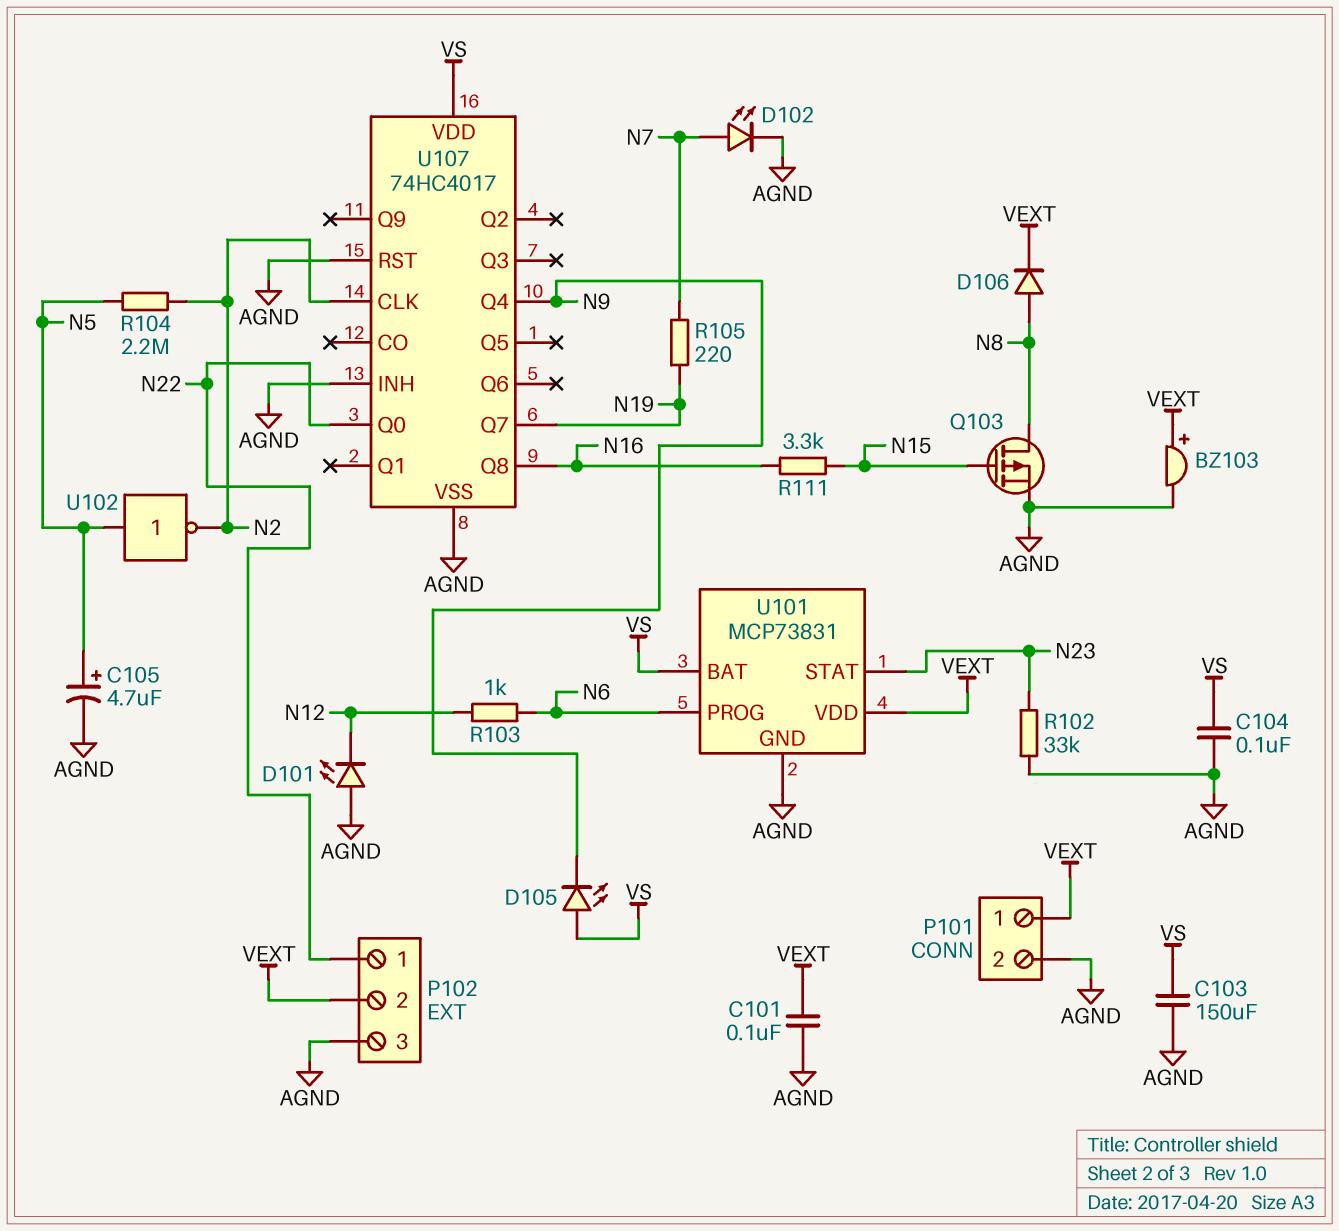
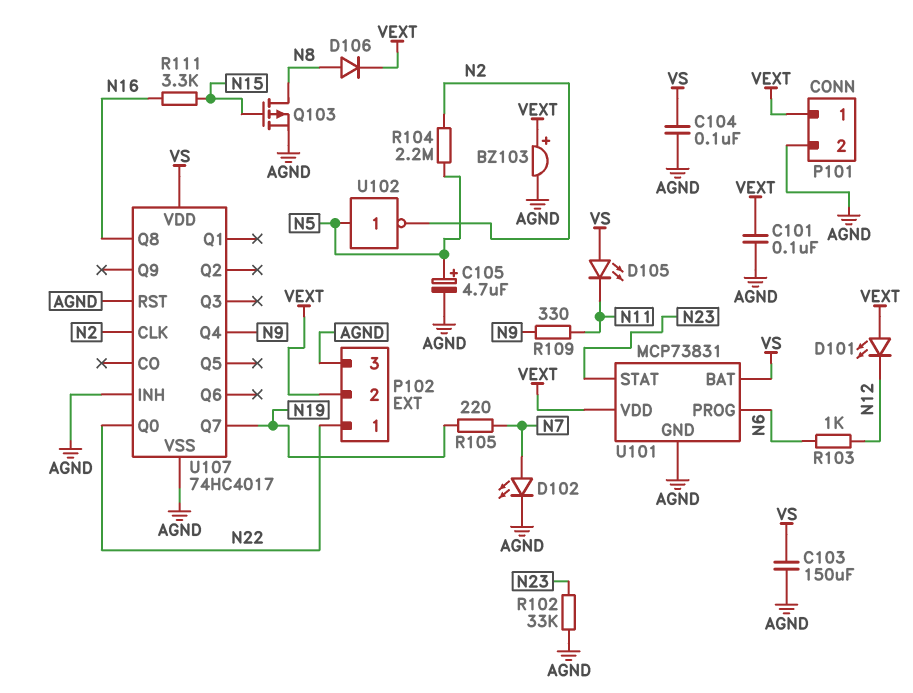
D101: LED (A AGND, K N12) -> LED (A VEXT, K N12)
D105: LED (A VS, K N9) -> LED (A VS, K N11)
R109: none -> 330 (N9, N11)

